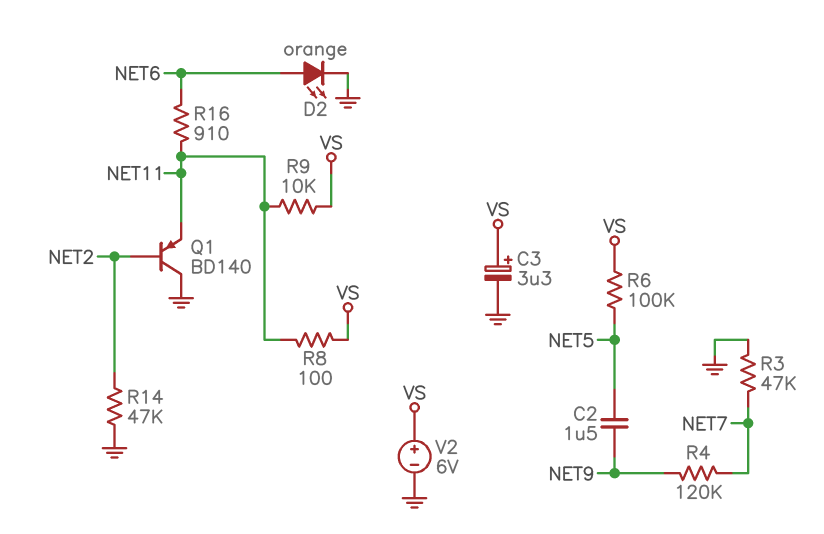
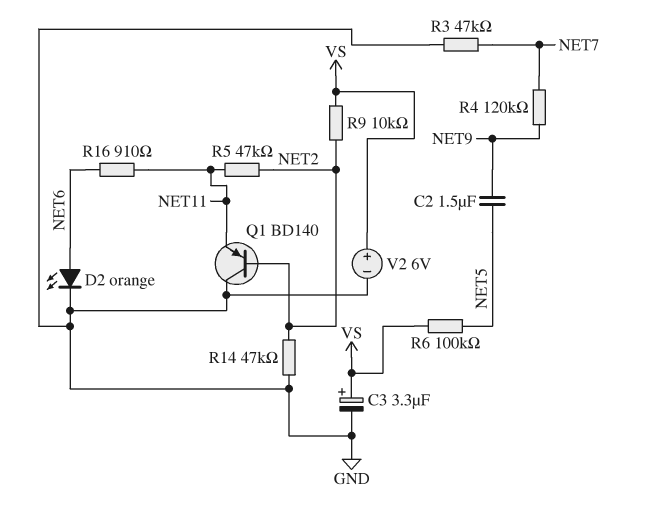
R5: none -> 47k (NET2, NET11)
R8: 100 (NET11, VS) -> none
R9: 10k (NET11, VS) -> 10k (NET2, VS)

